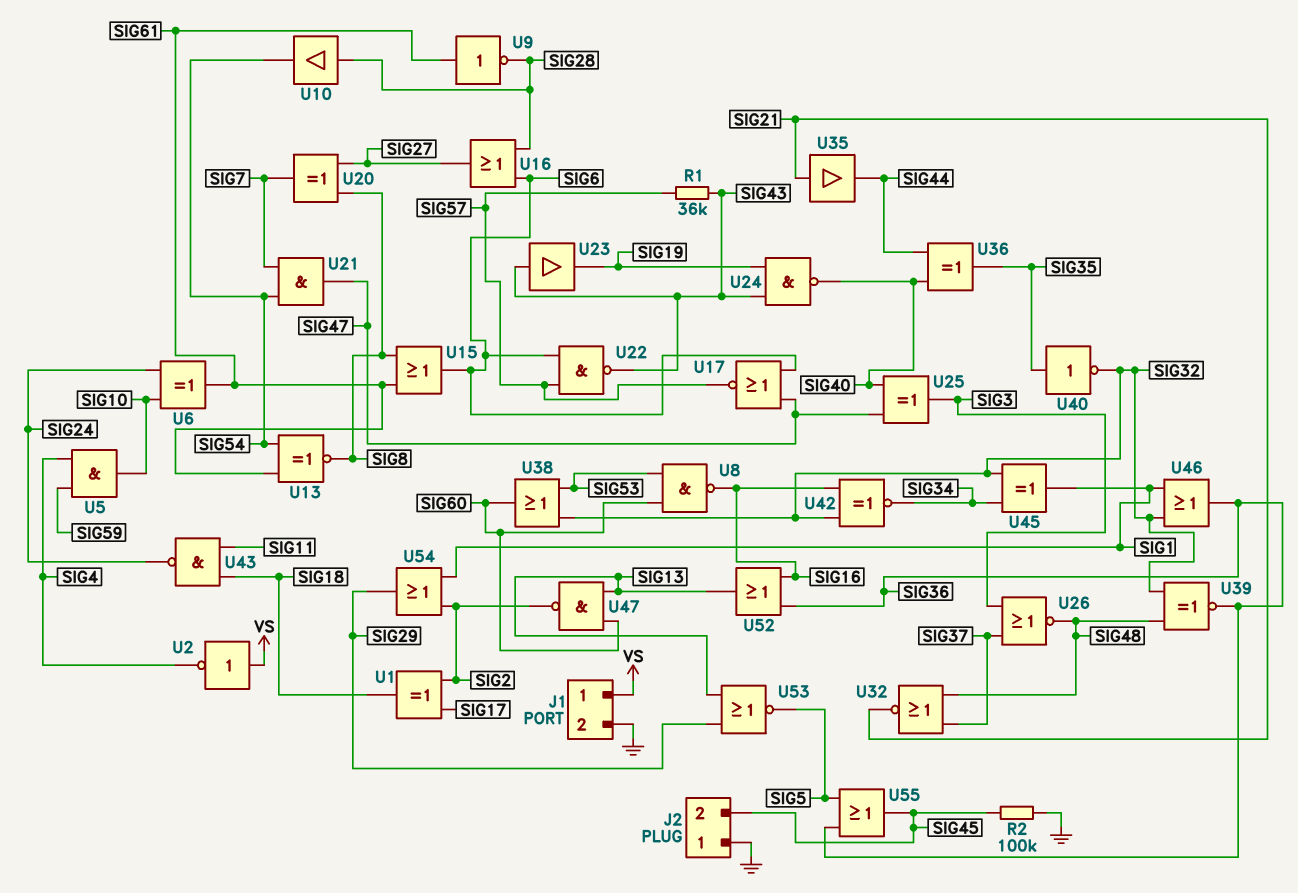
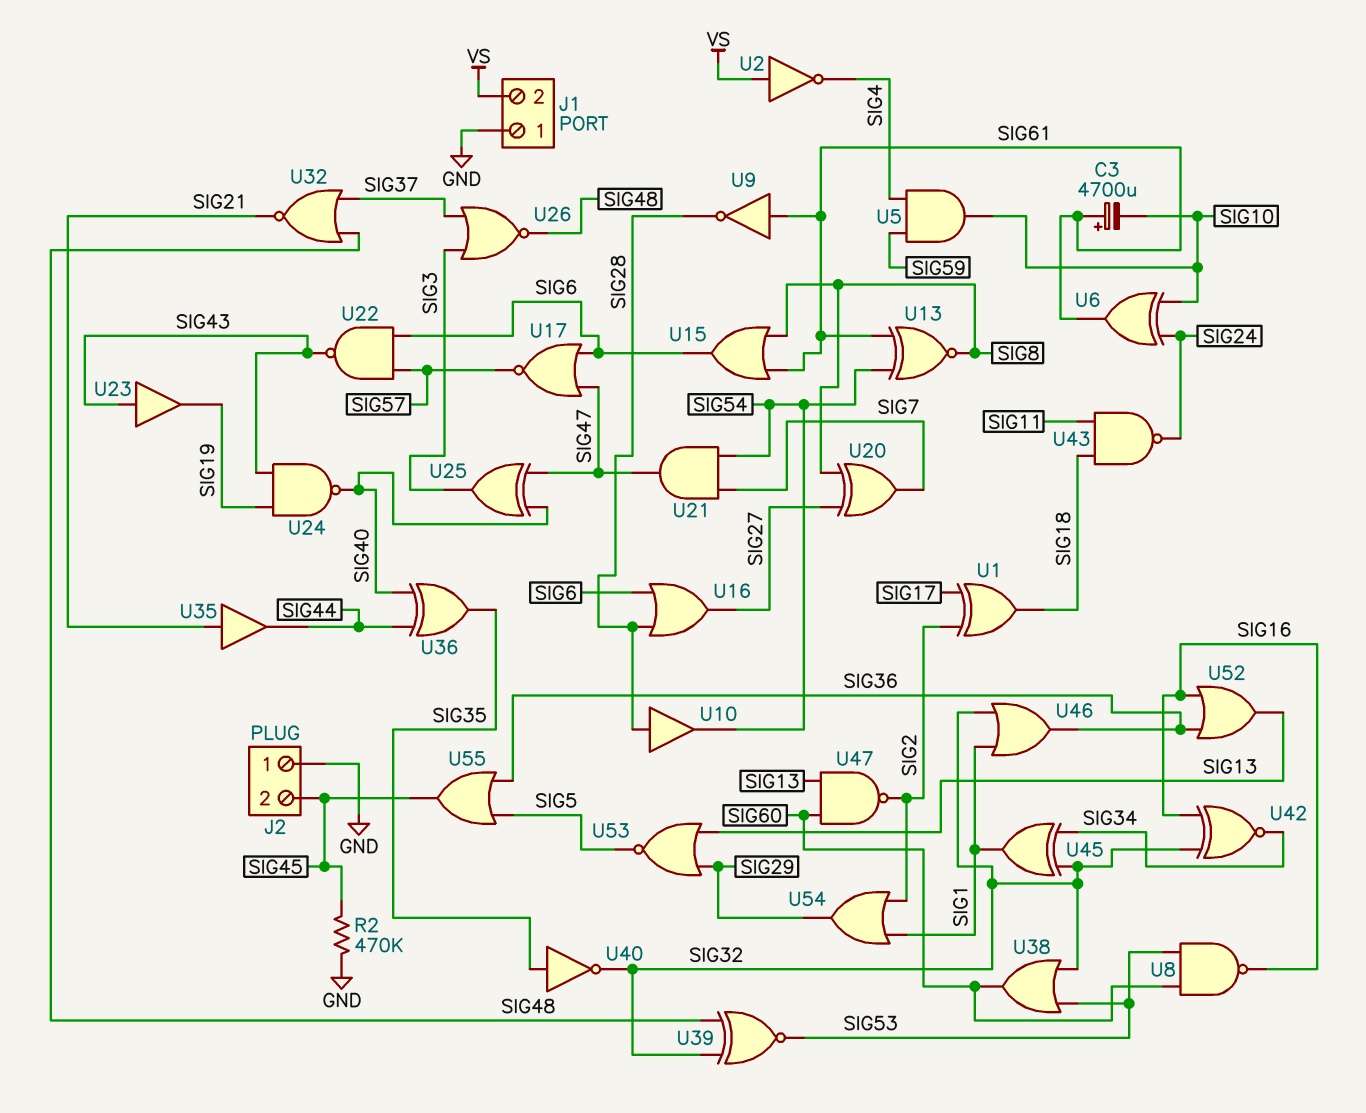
C3: none -> 4700uF (plus SIG61, minus SIG10)
J1 pin 1: VS -> GND
J1 pin 2: GND -> VS
R1: 36k (SIG43, SIG57) -> none
R2: 100k (GND, SIG45) -> 470k (GND, SIG45)
U39: XNOR (in SIG32, in SIG48, out SIG36) -> XNOR (in SIG32, in SIG48, out SIG53)

